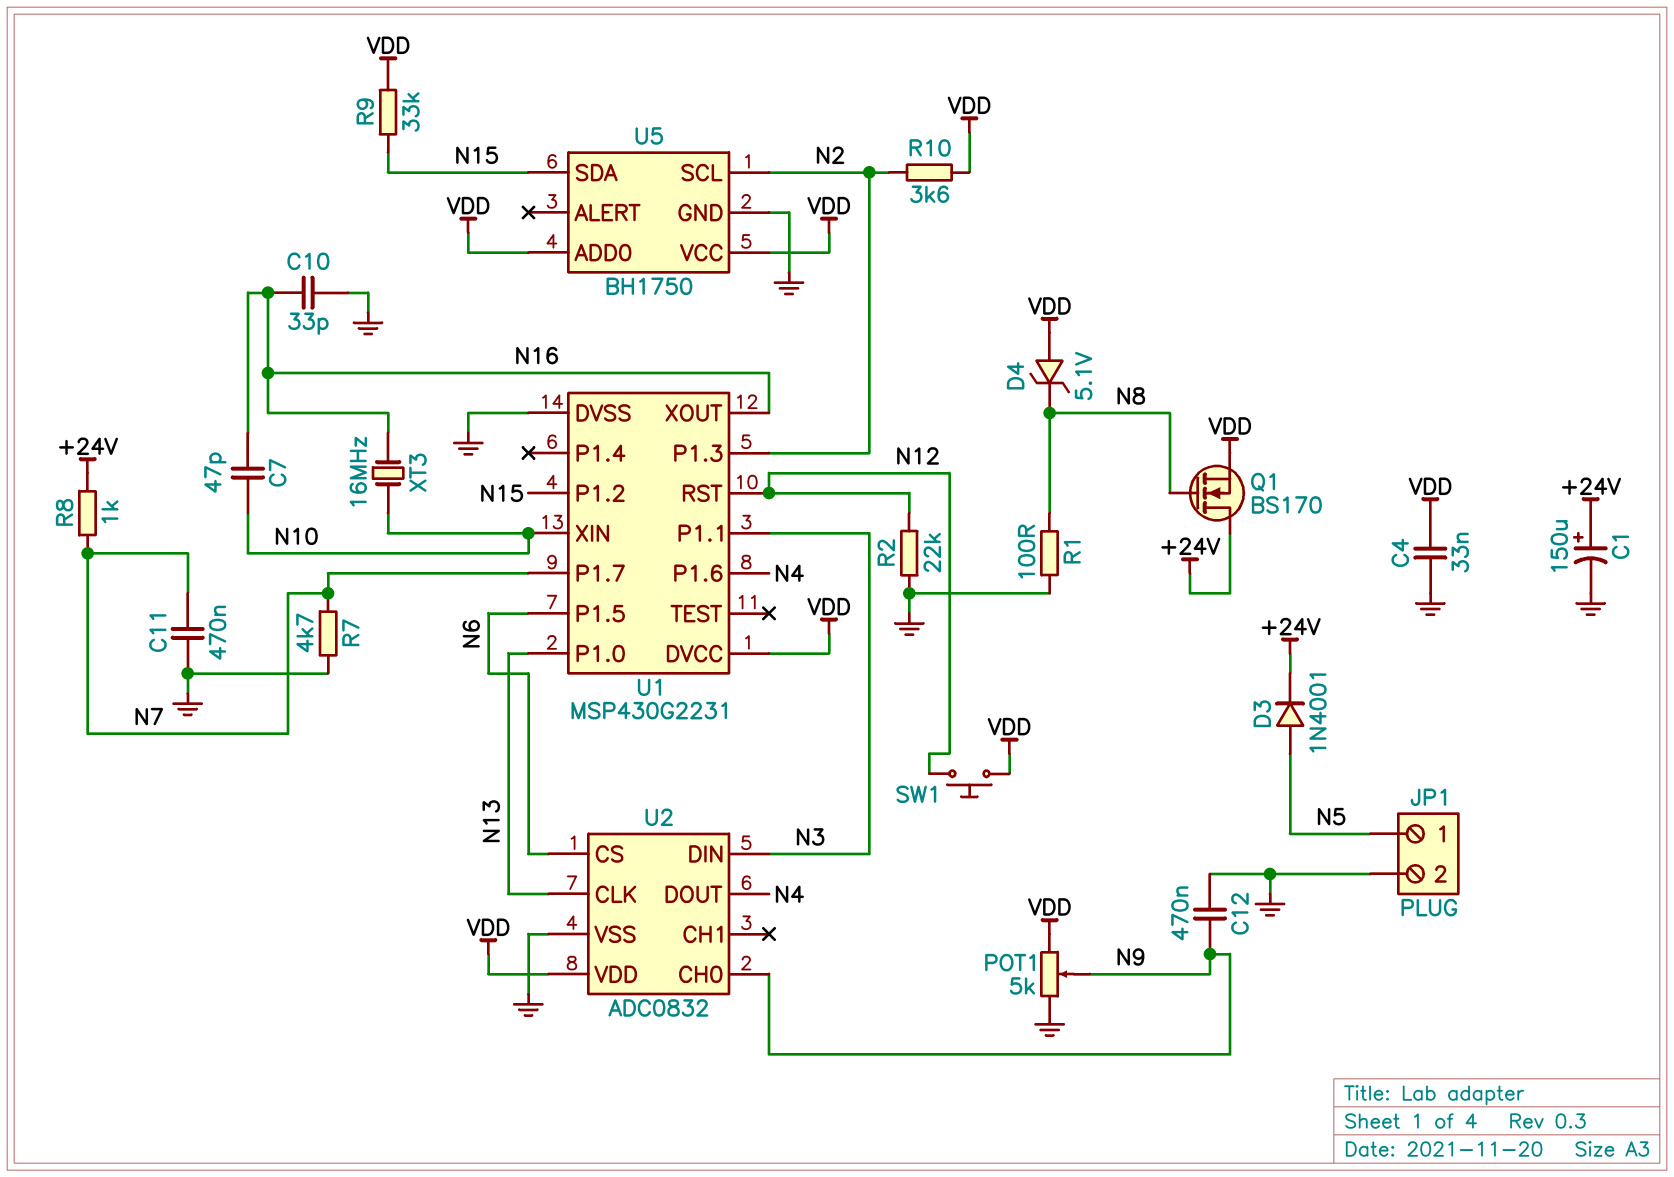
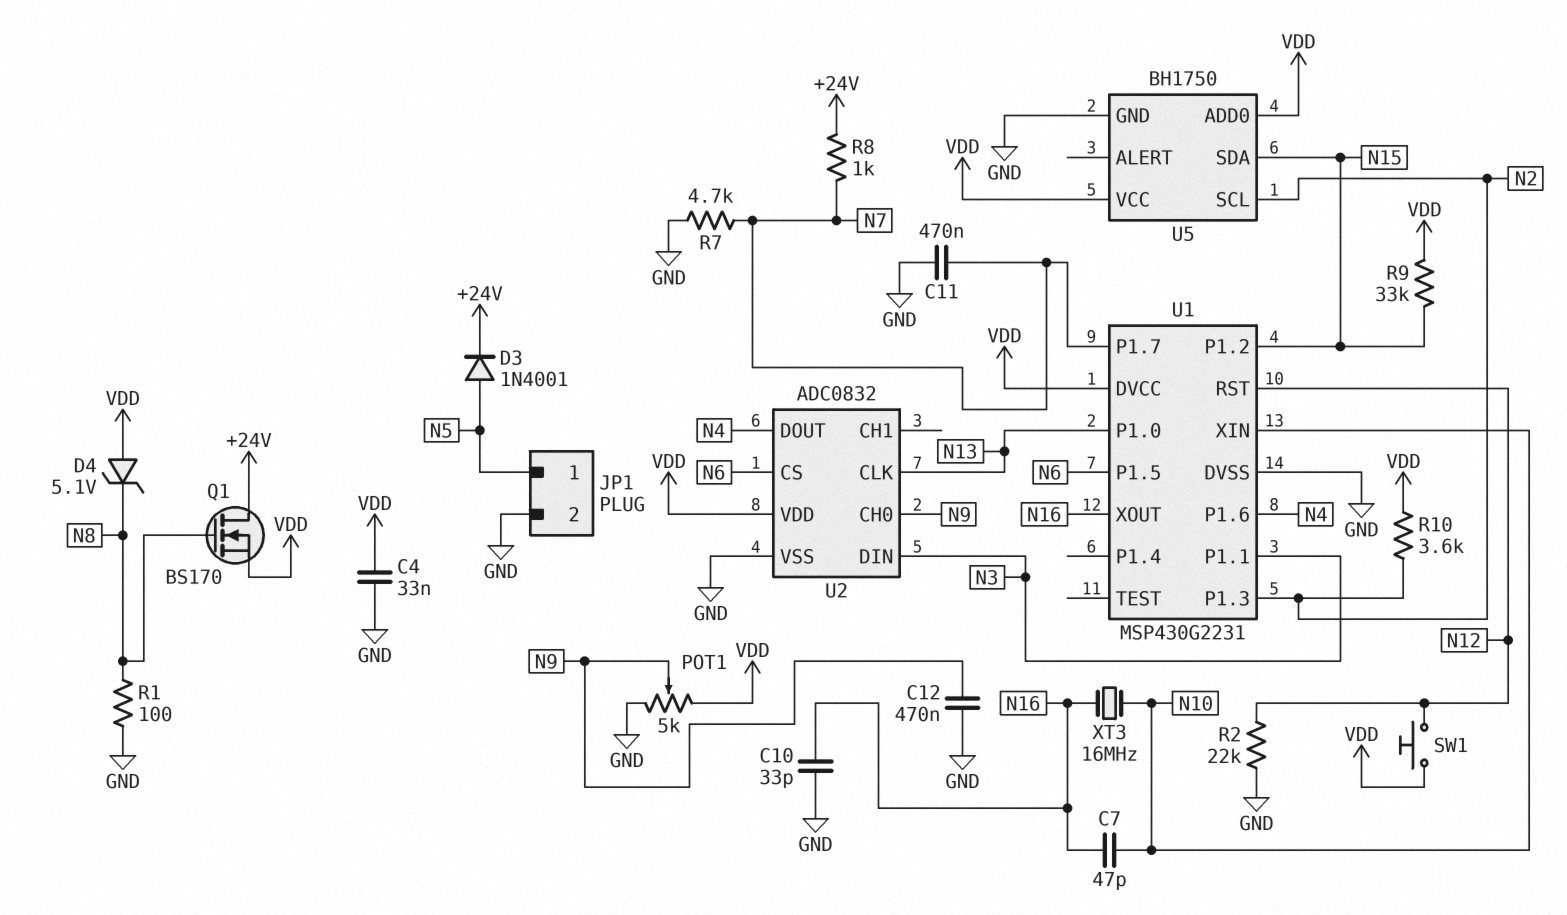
C1: 150uF (plus +24V, minus GND) -> none

